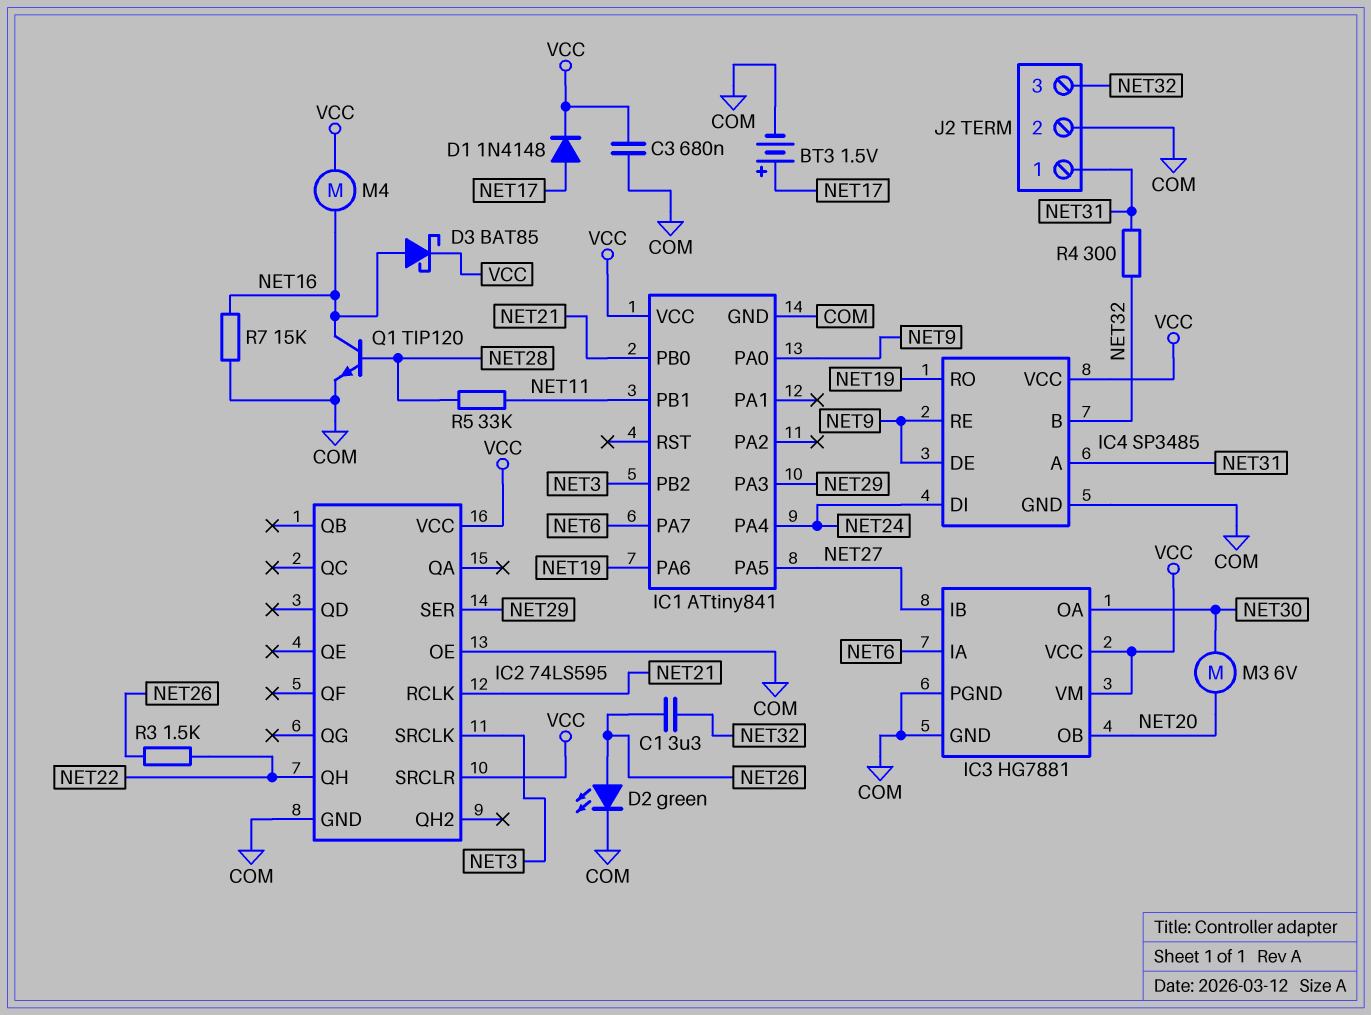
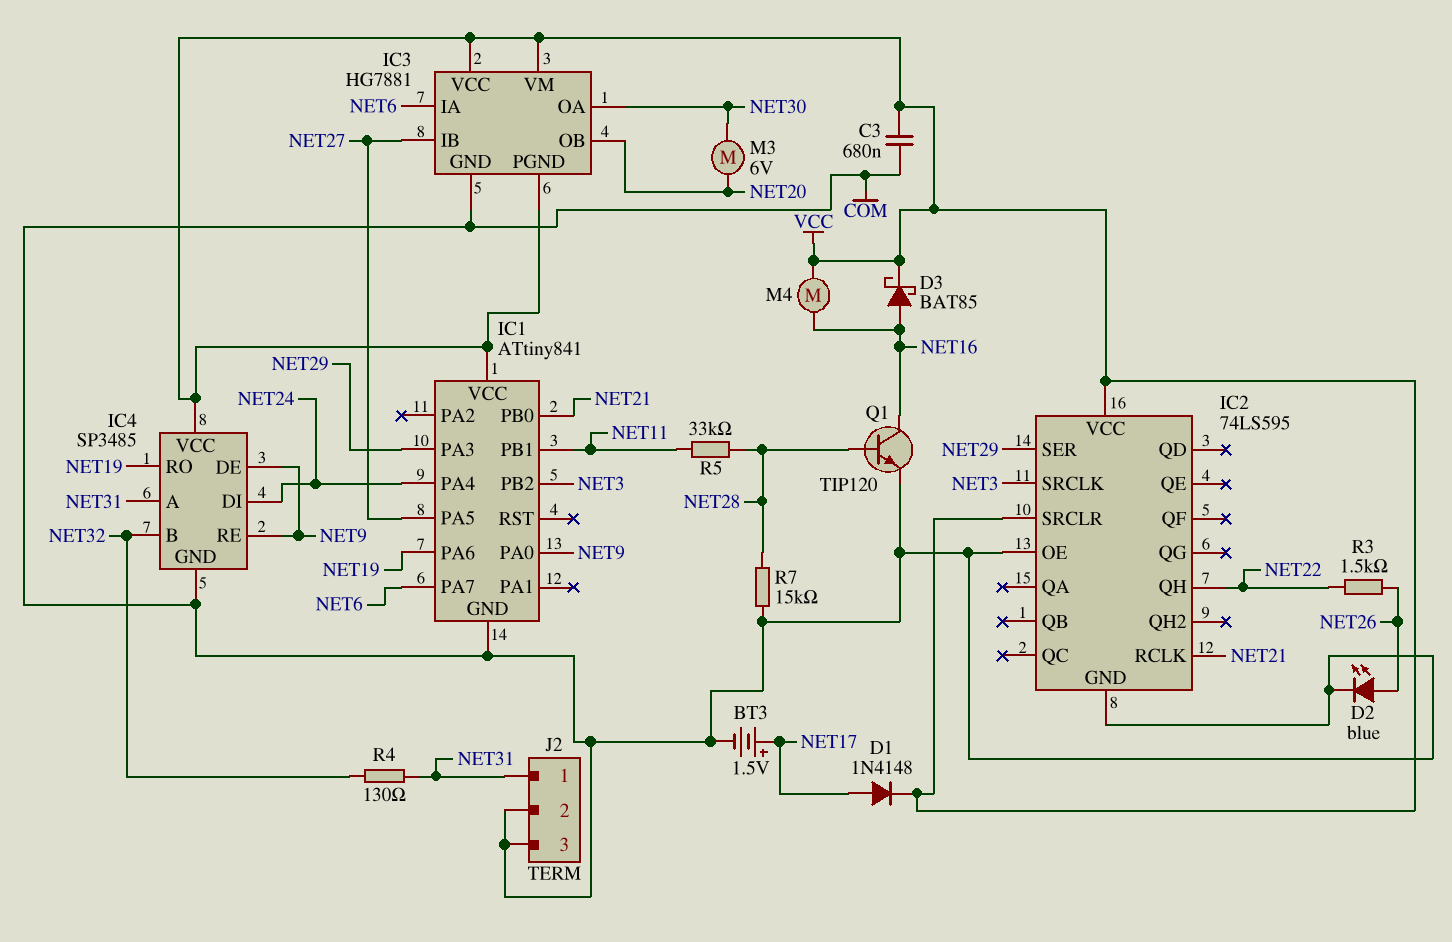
C1: 3.3uF (NET26, NET32) -> none
D2: LED green (A NET26, K COM) -> LED blue (A NET26, K COM)
IC3 pin PGND: COM -> VCC
J2 pin 3: NET32 -> COM
R4: 300 (NET31, NET32) -> 130 (NET31, NET32)
R7: 15k (COM, NET16) -> 15k (COM, NET28)

